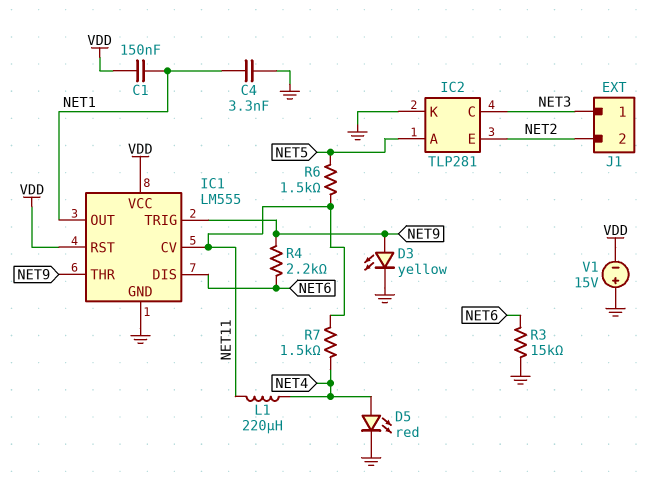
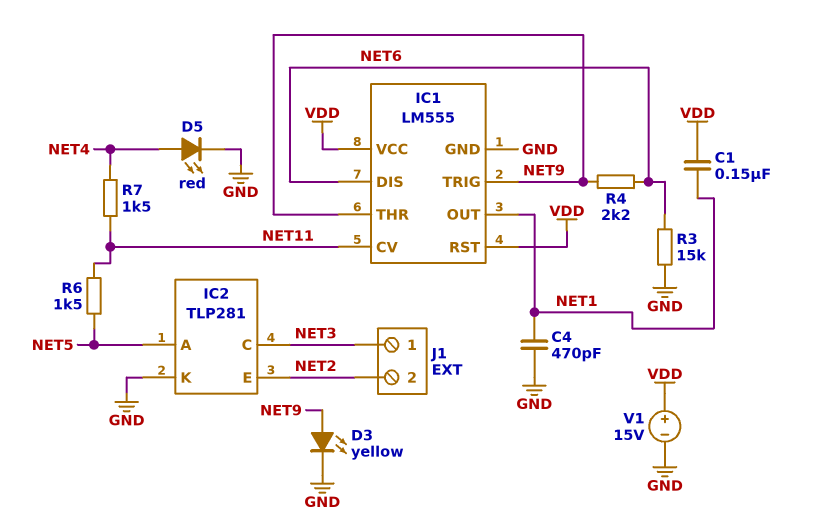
C4: 3.3nF (GND, NET1) -> 470pF (GND, NET1)
L1: 220uH (NET4, NET11) -> none
V1: 15V (plus GND, minus VDD) -> 15V (plus VDD, minus GND)

